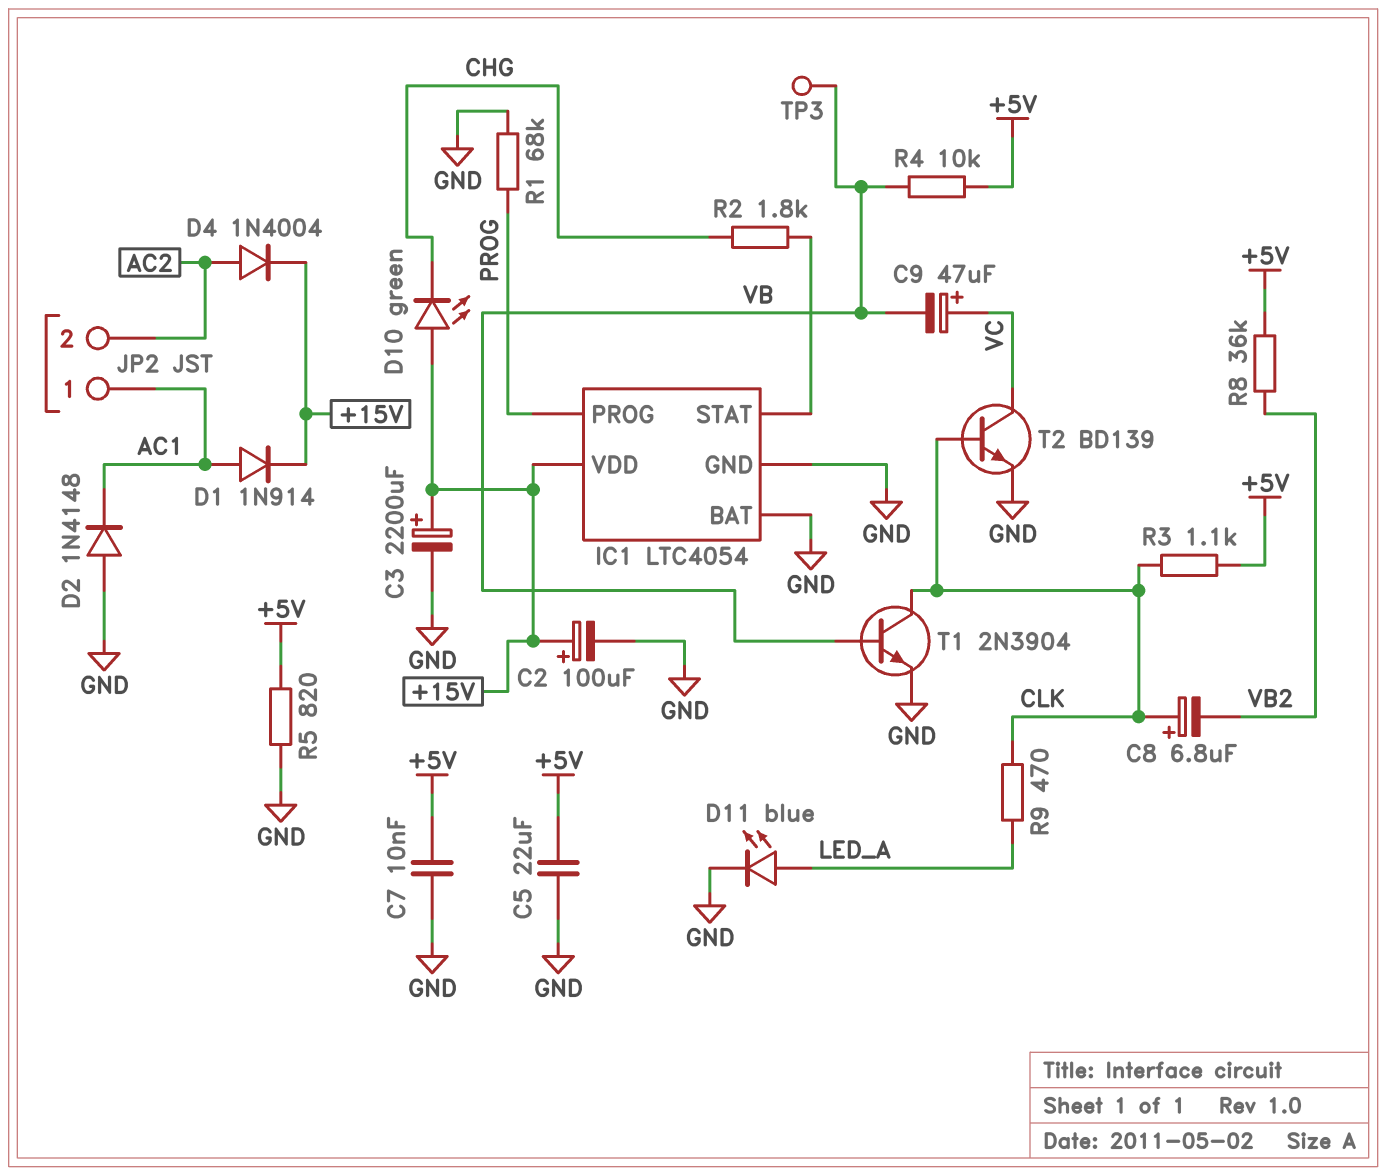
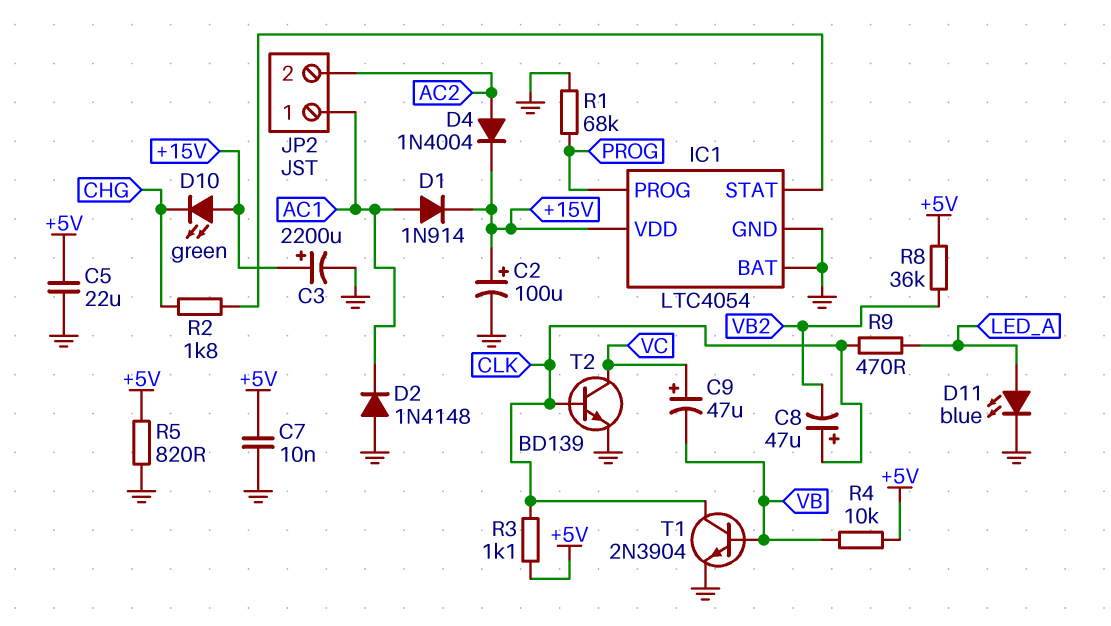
C8: 6.8uF (plus CLK, minus VB2) -> 47uF (plus CLK, minus VB2)
TP3: test point (VB) -> none

